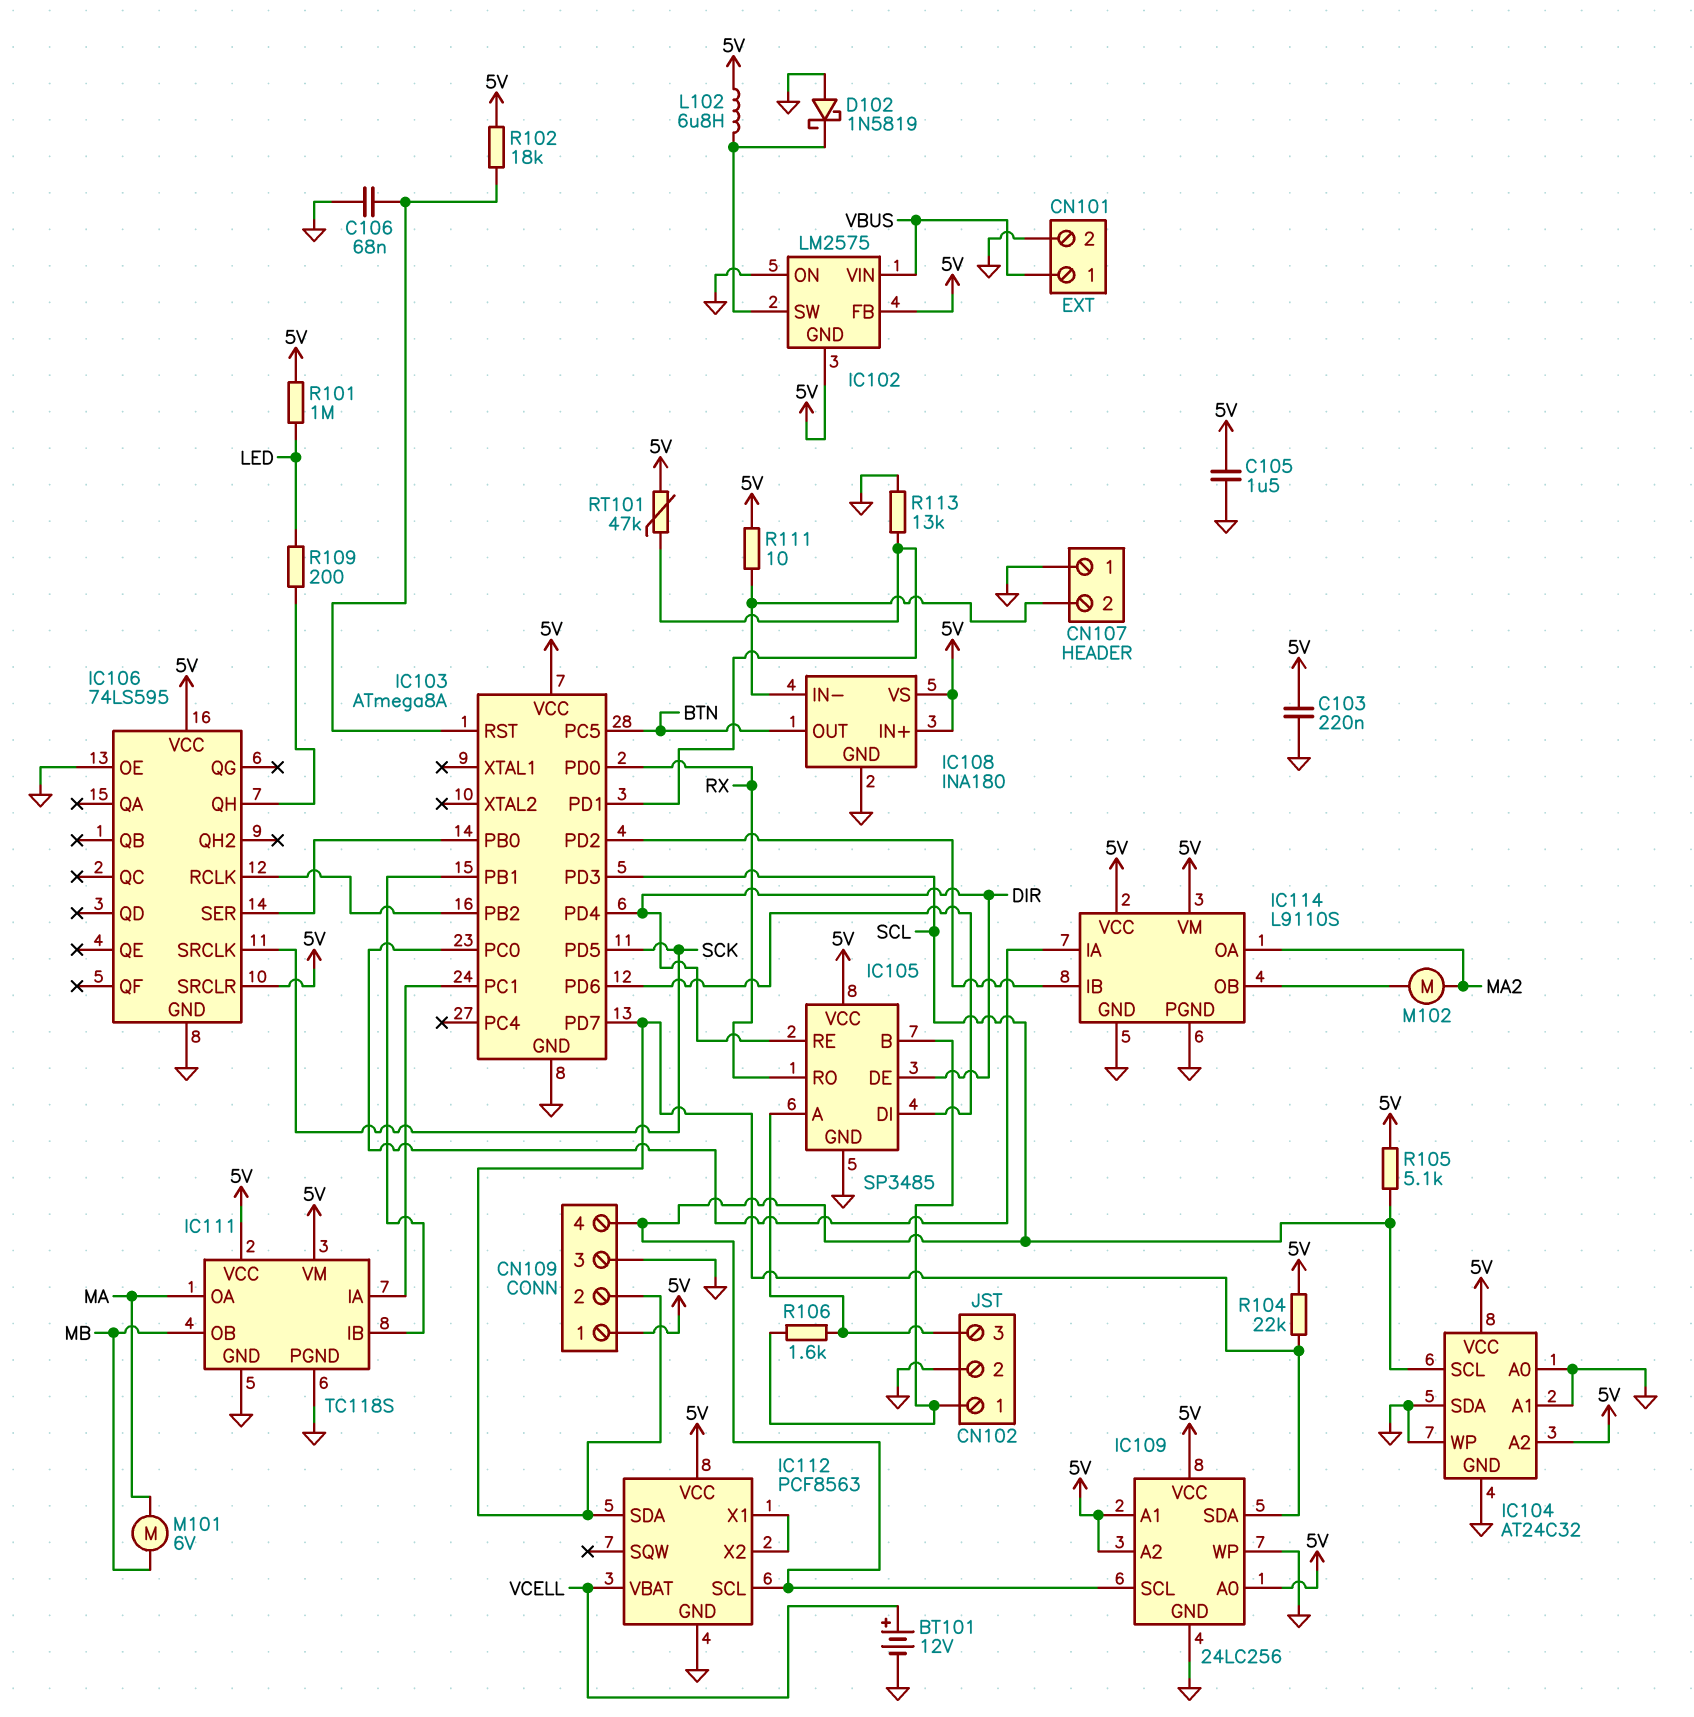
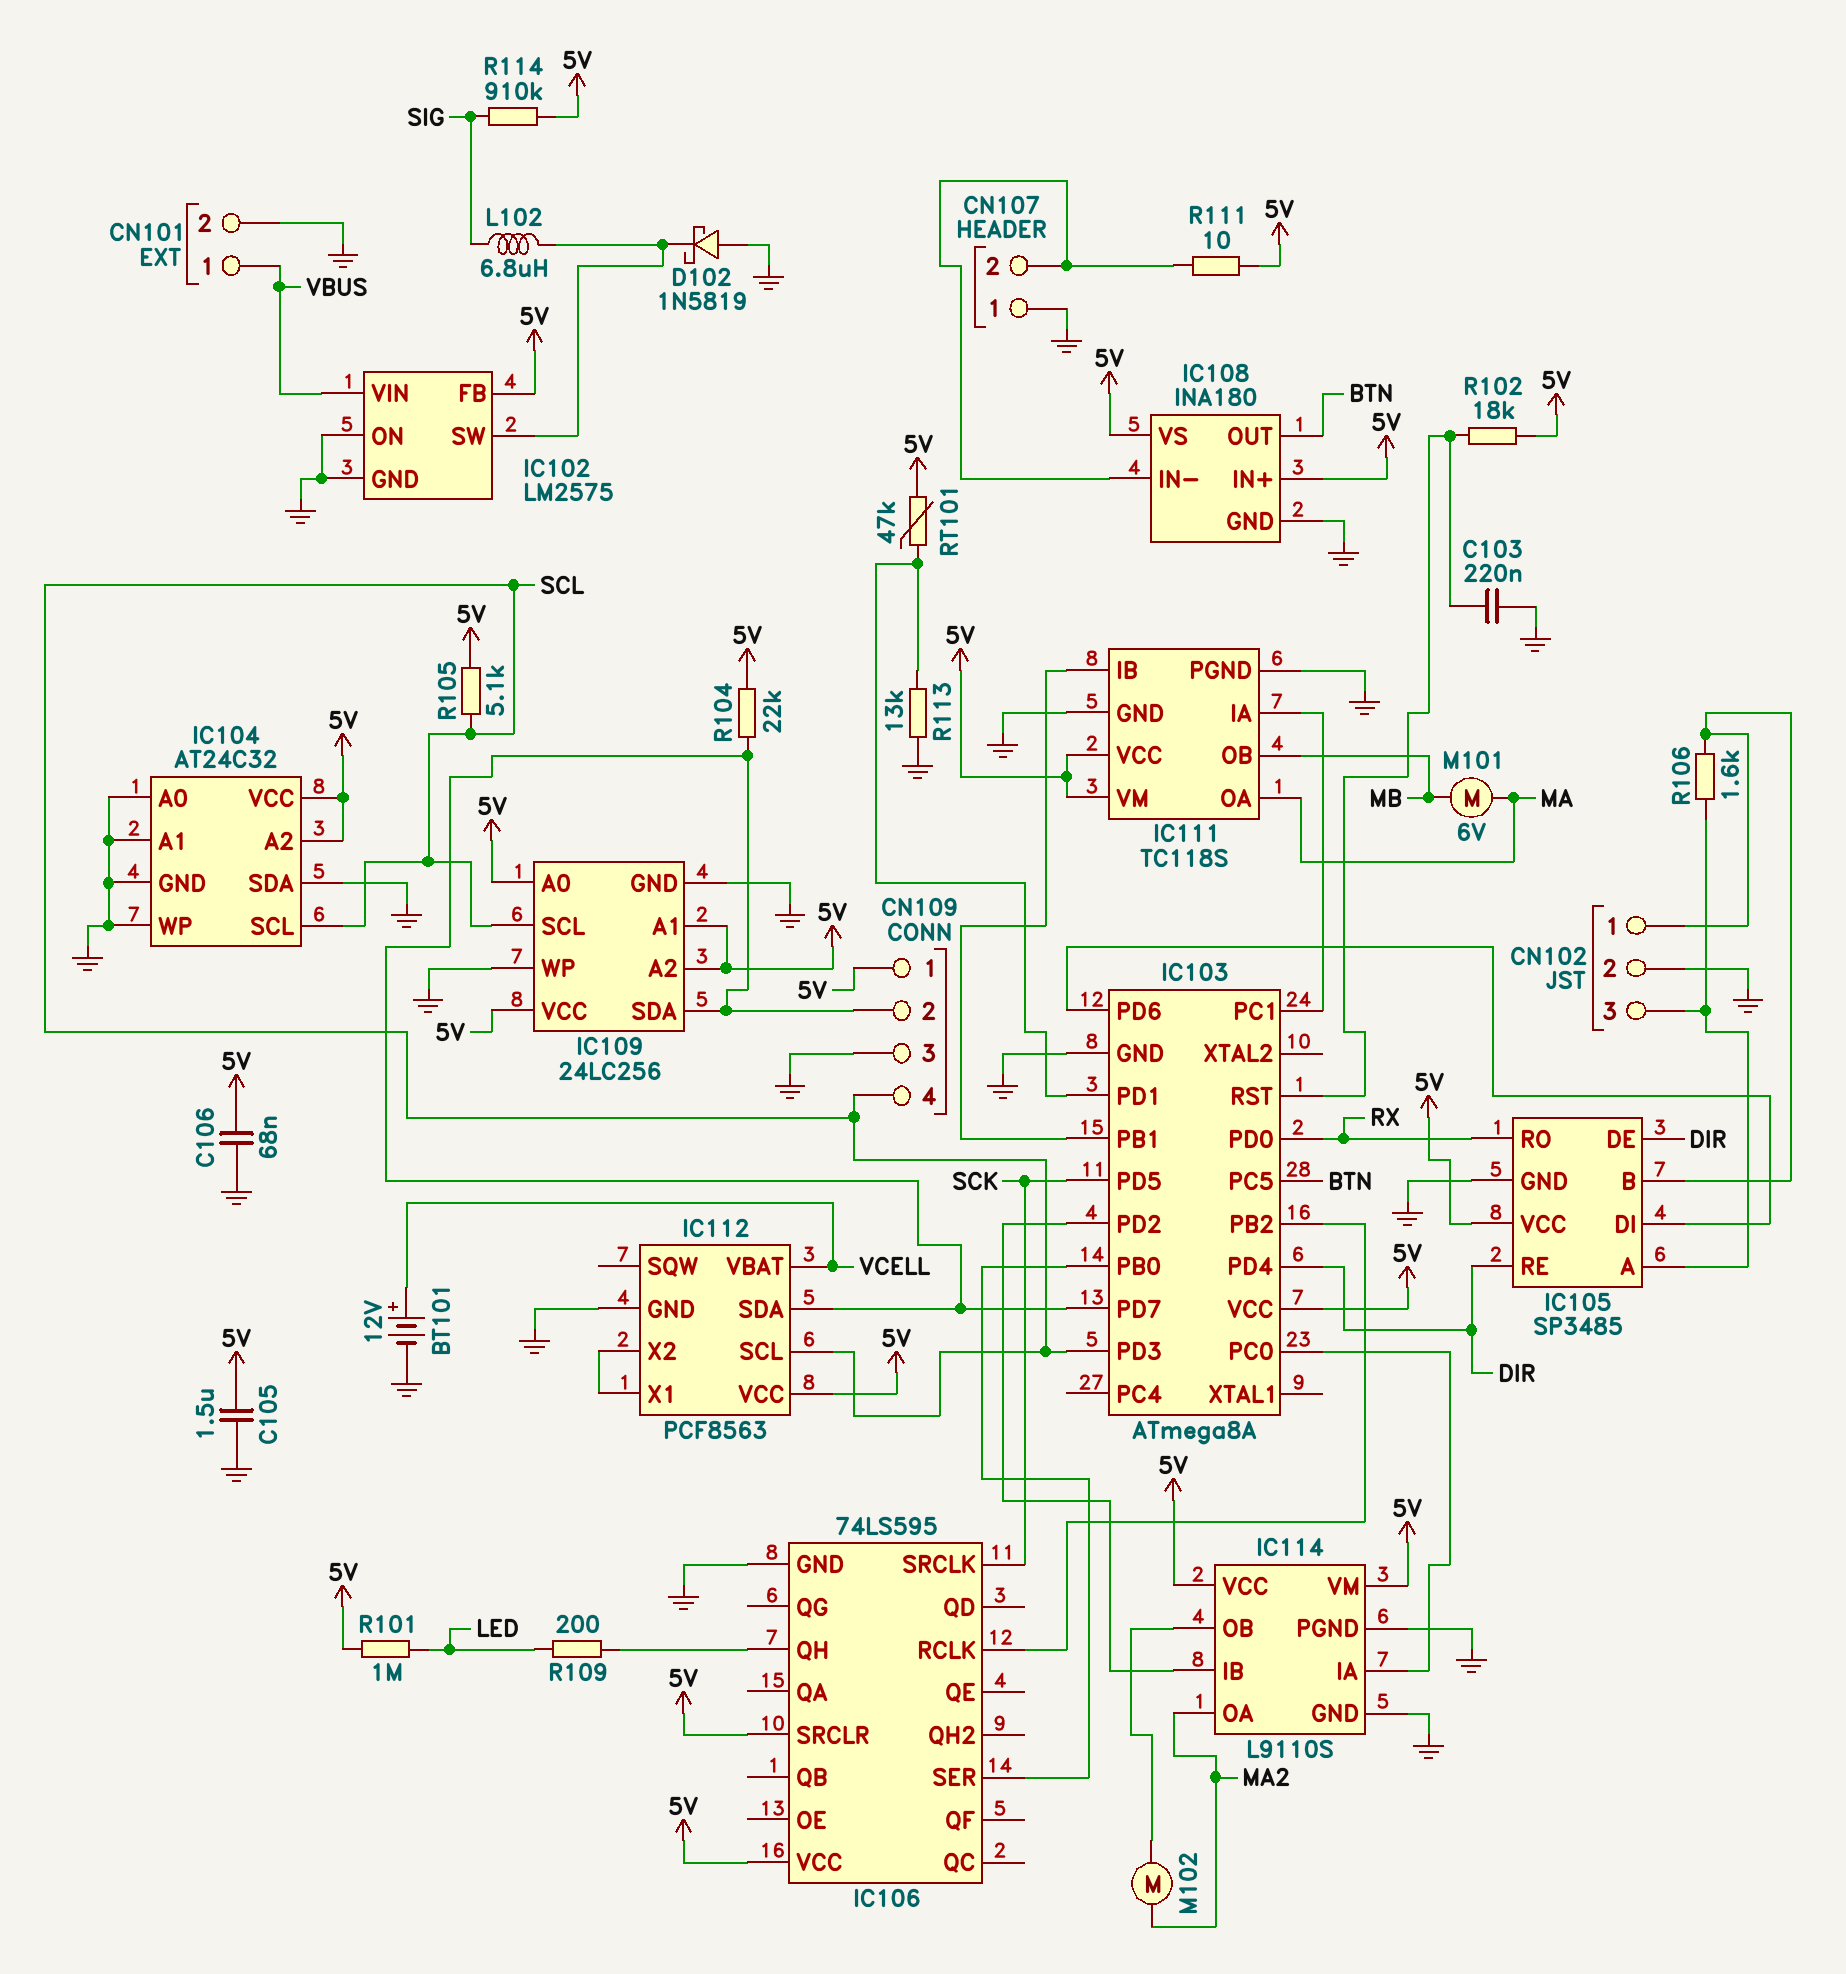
C103: 220nF (5V, GND) -> 220nF (GND, IC103/RST)
C106: 68nF (GND, IC103/RST) -> 68nF (5V, GND)
IC102 pin GND: 5V -> GND
IC106 pin OE: GND -> none
L102: 6.8uH (5V, IC102/SW) -> 6.8uH (IC102/SW, SIG)
R114: none -> 910k (5V, SIG)

